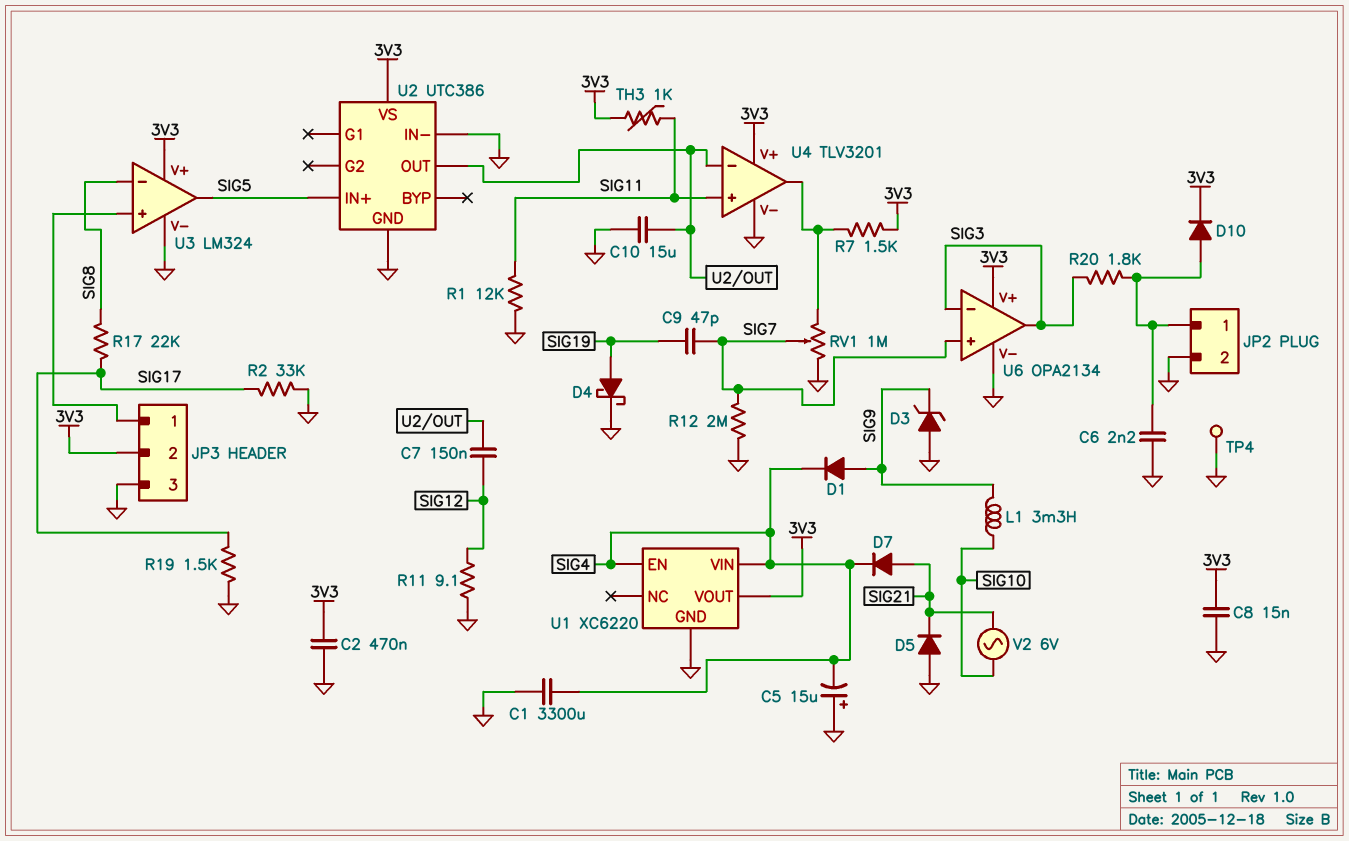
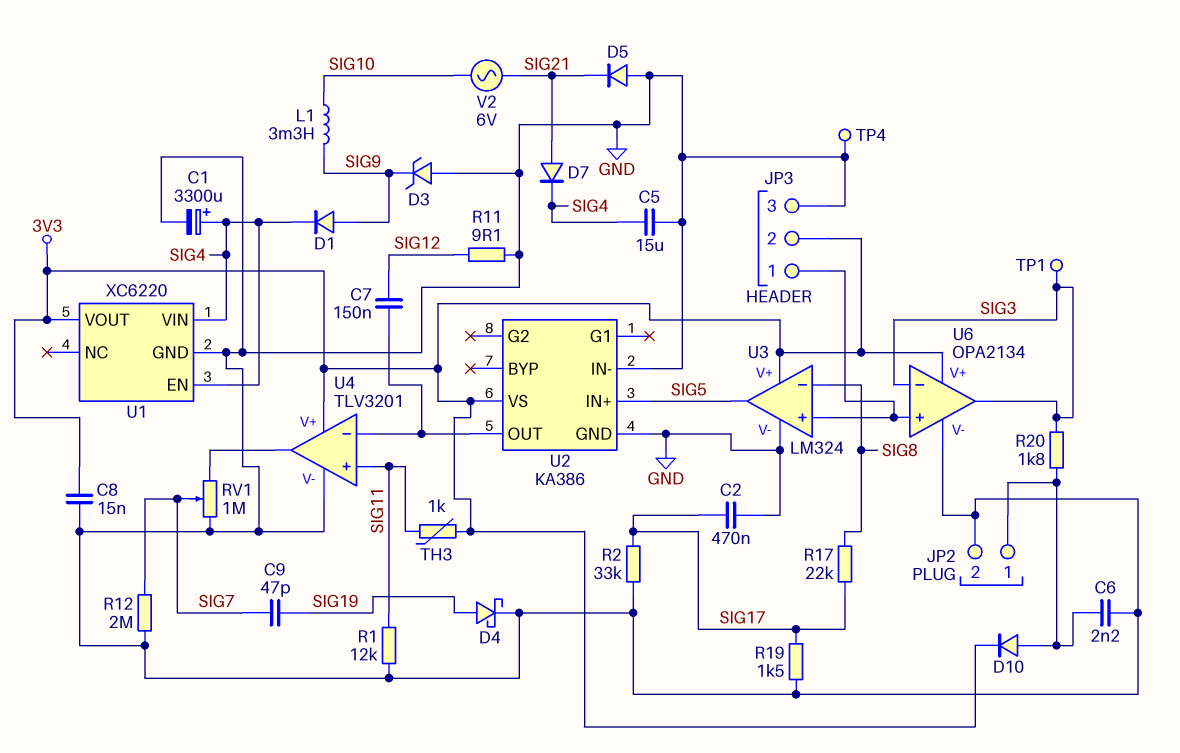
C1: 3300uF (GND, SIG4) -> 3300uF (plus SIG4, minus GND)
C2: 470nF (3V3, GND) -> 470nF (GND, SIG17)
C5: 15uF (plus GND, minus SIG4) -> 15uF (GND, SIG4)
C10: 15uF (GND, U2/OUT) -> none
R7: 1.5k (3V3, U4/out) -> none
TP1: none -> test point (SIG3)
U2: UTC386 -> KA386
U6 pin in+: SIG7 -> JP3/1

